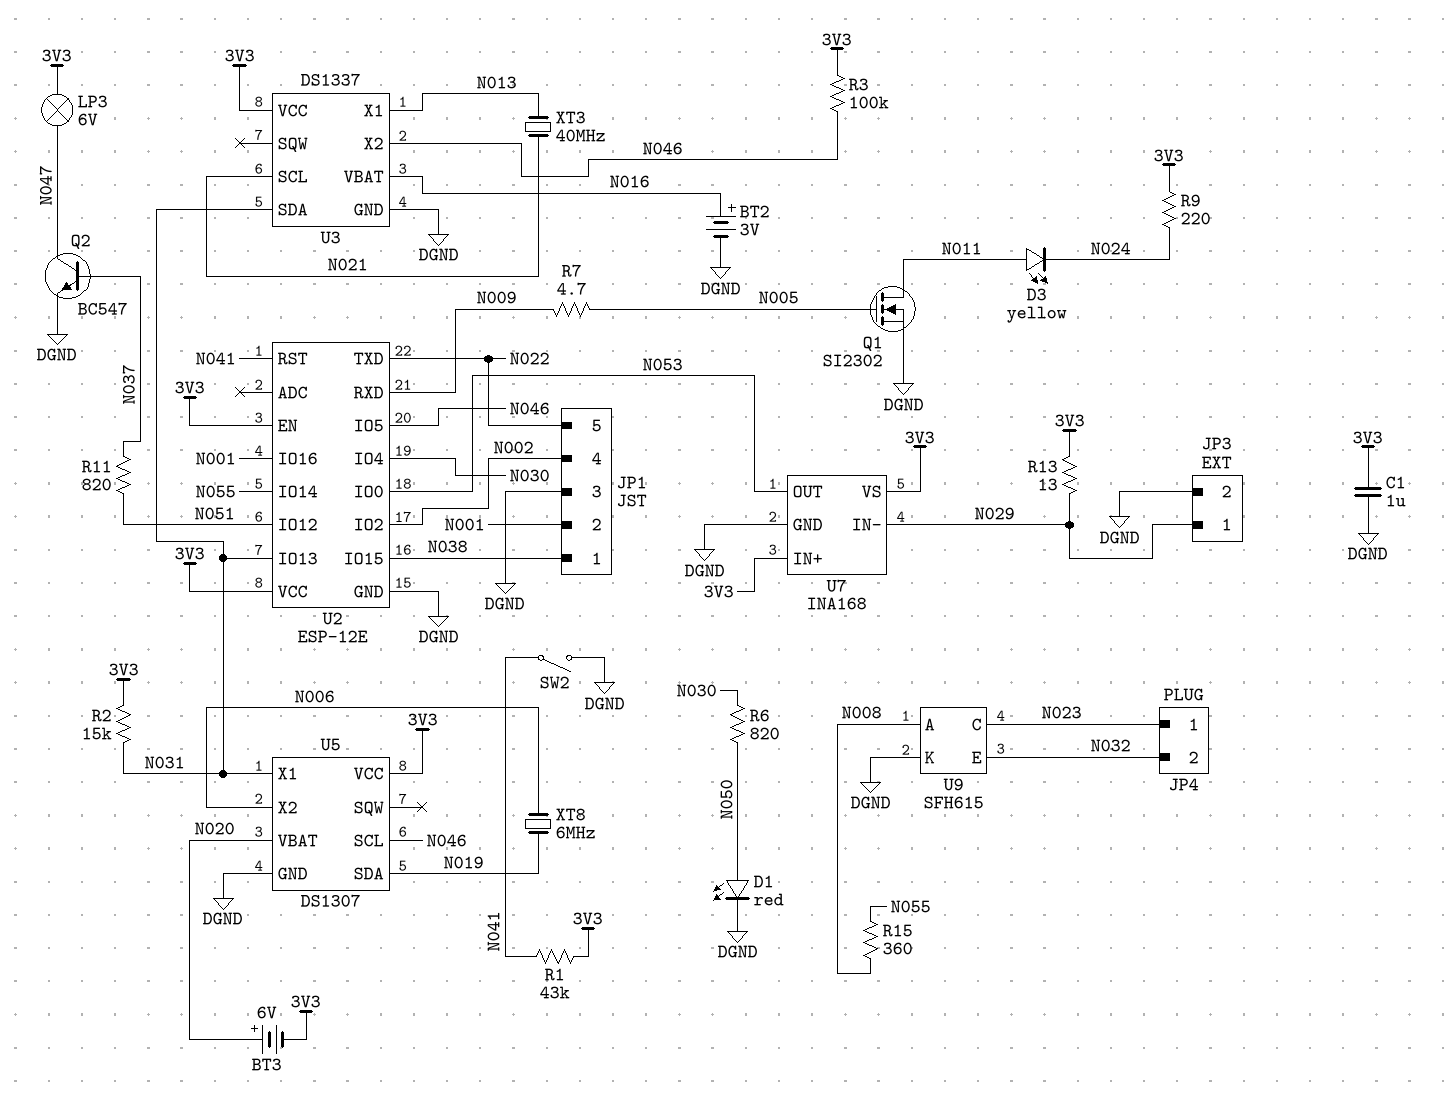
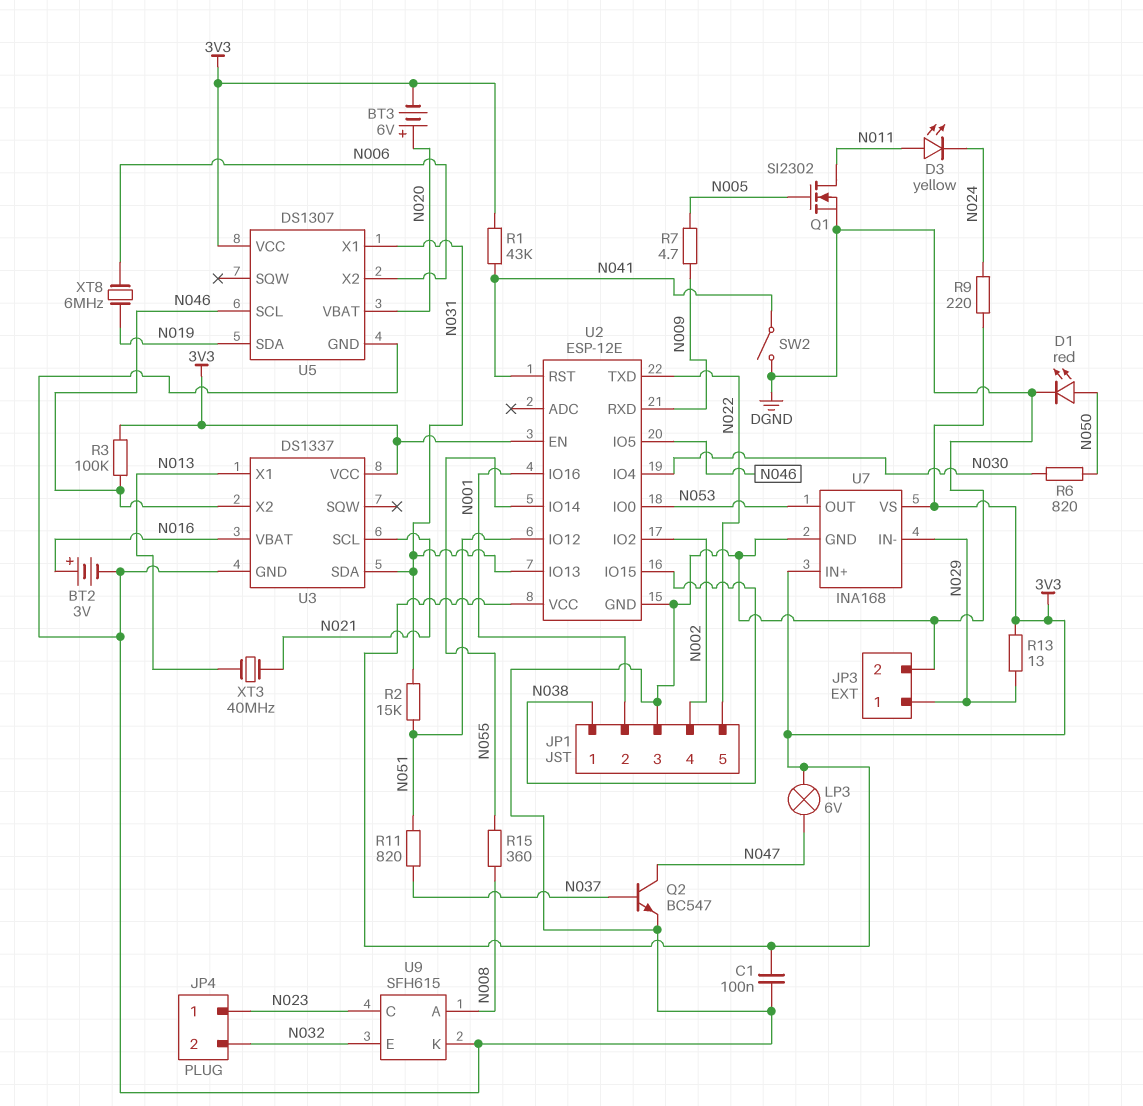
C1: 1uF (3V3, DGND) -> 100nF (3V3, DGND)
R2: 15k (3V3, N031) -> 15k (N031, N051)

